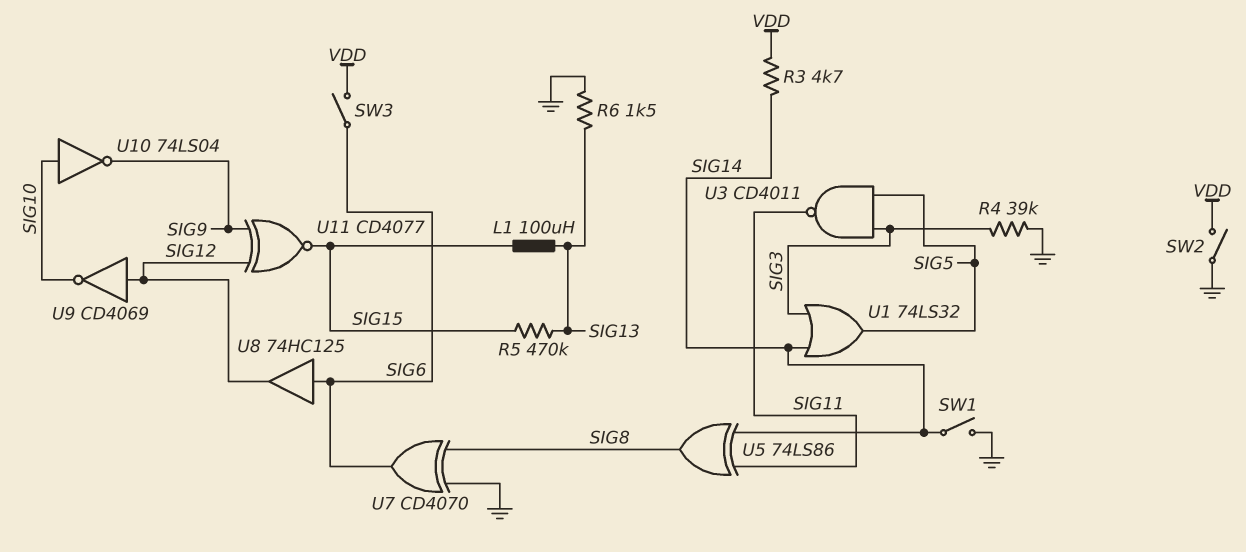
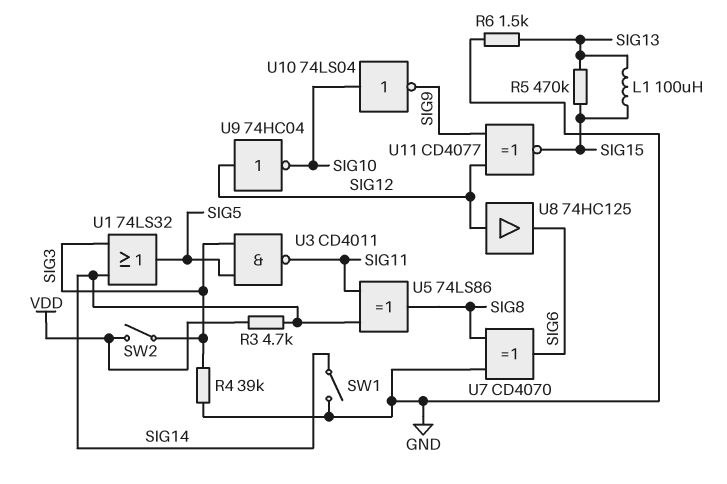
SW2: switch (GND, VDD) -> switch (SIG3, VDD)
SW3: switch (SIG6, VDD) -> none
U8: buffer 74HC125 (in SIG6, out SIG12) -> buffer 74HC125 (in SIG12, out SIG6)
U9: NOT CD4069 (in SIG12, out SIG10) -> NOT 74HC04 (in SIG12, out SIG10)

